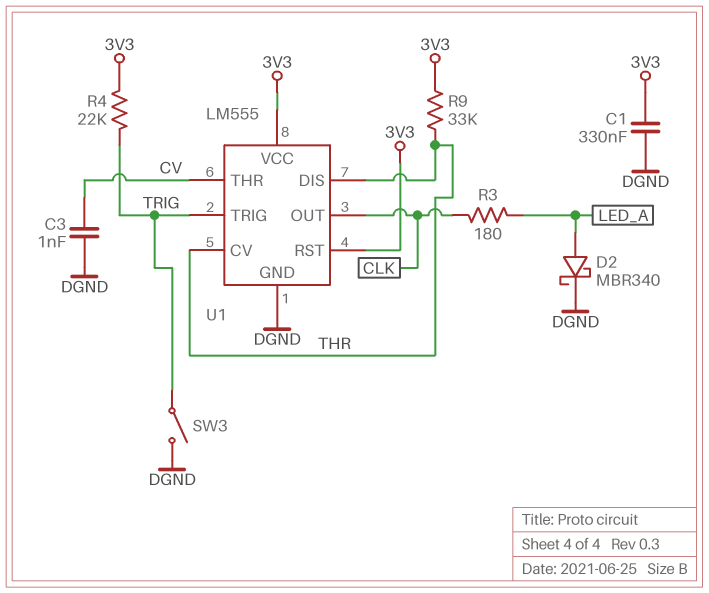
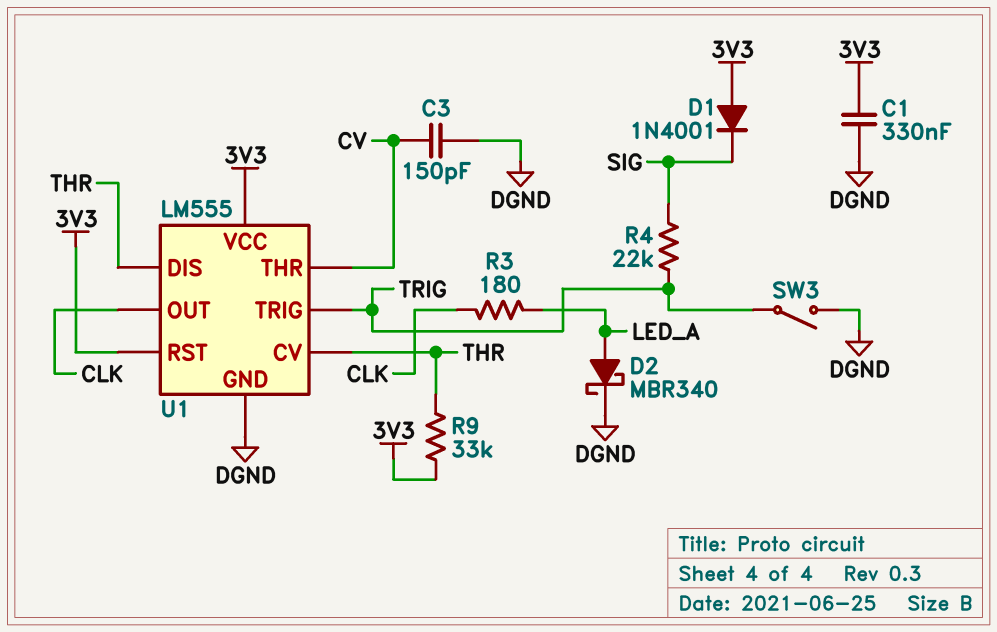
C3: 1nF (CV, DGND) -> 150pF (CV, DGND)
D1: none -> diode 1N4001 (A 3V3, K SIG)
R4: 22k (3V3, TRIG) -> 22k (SIG, TRIG)

